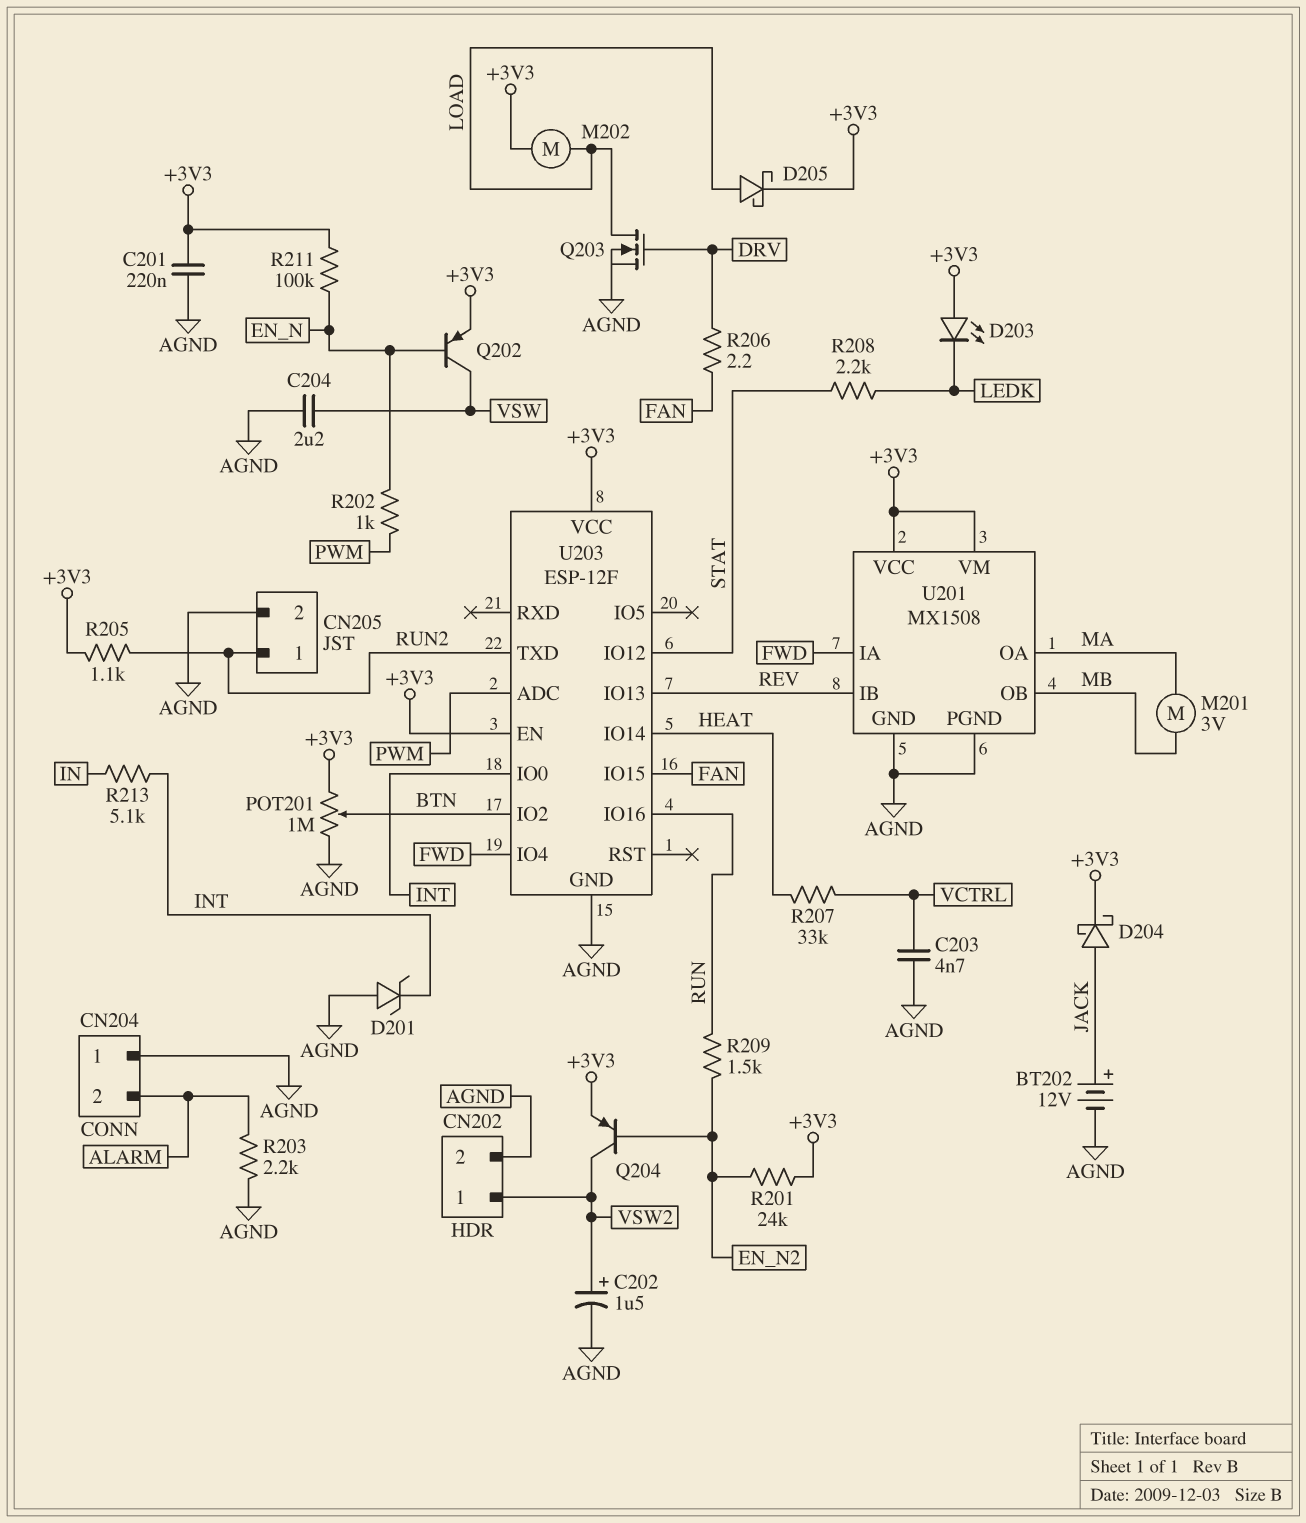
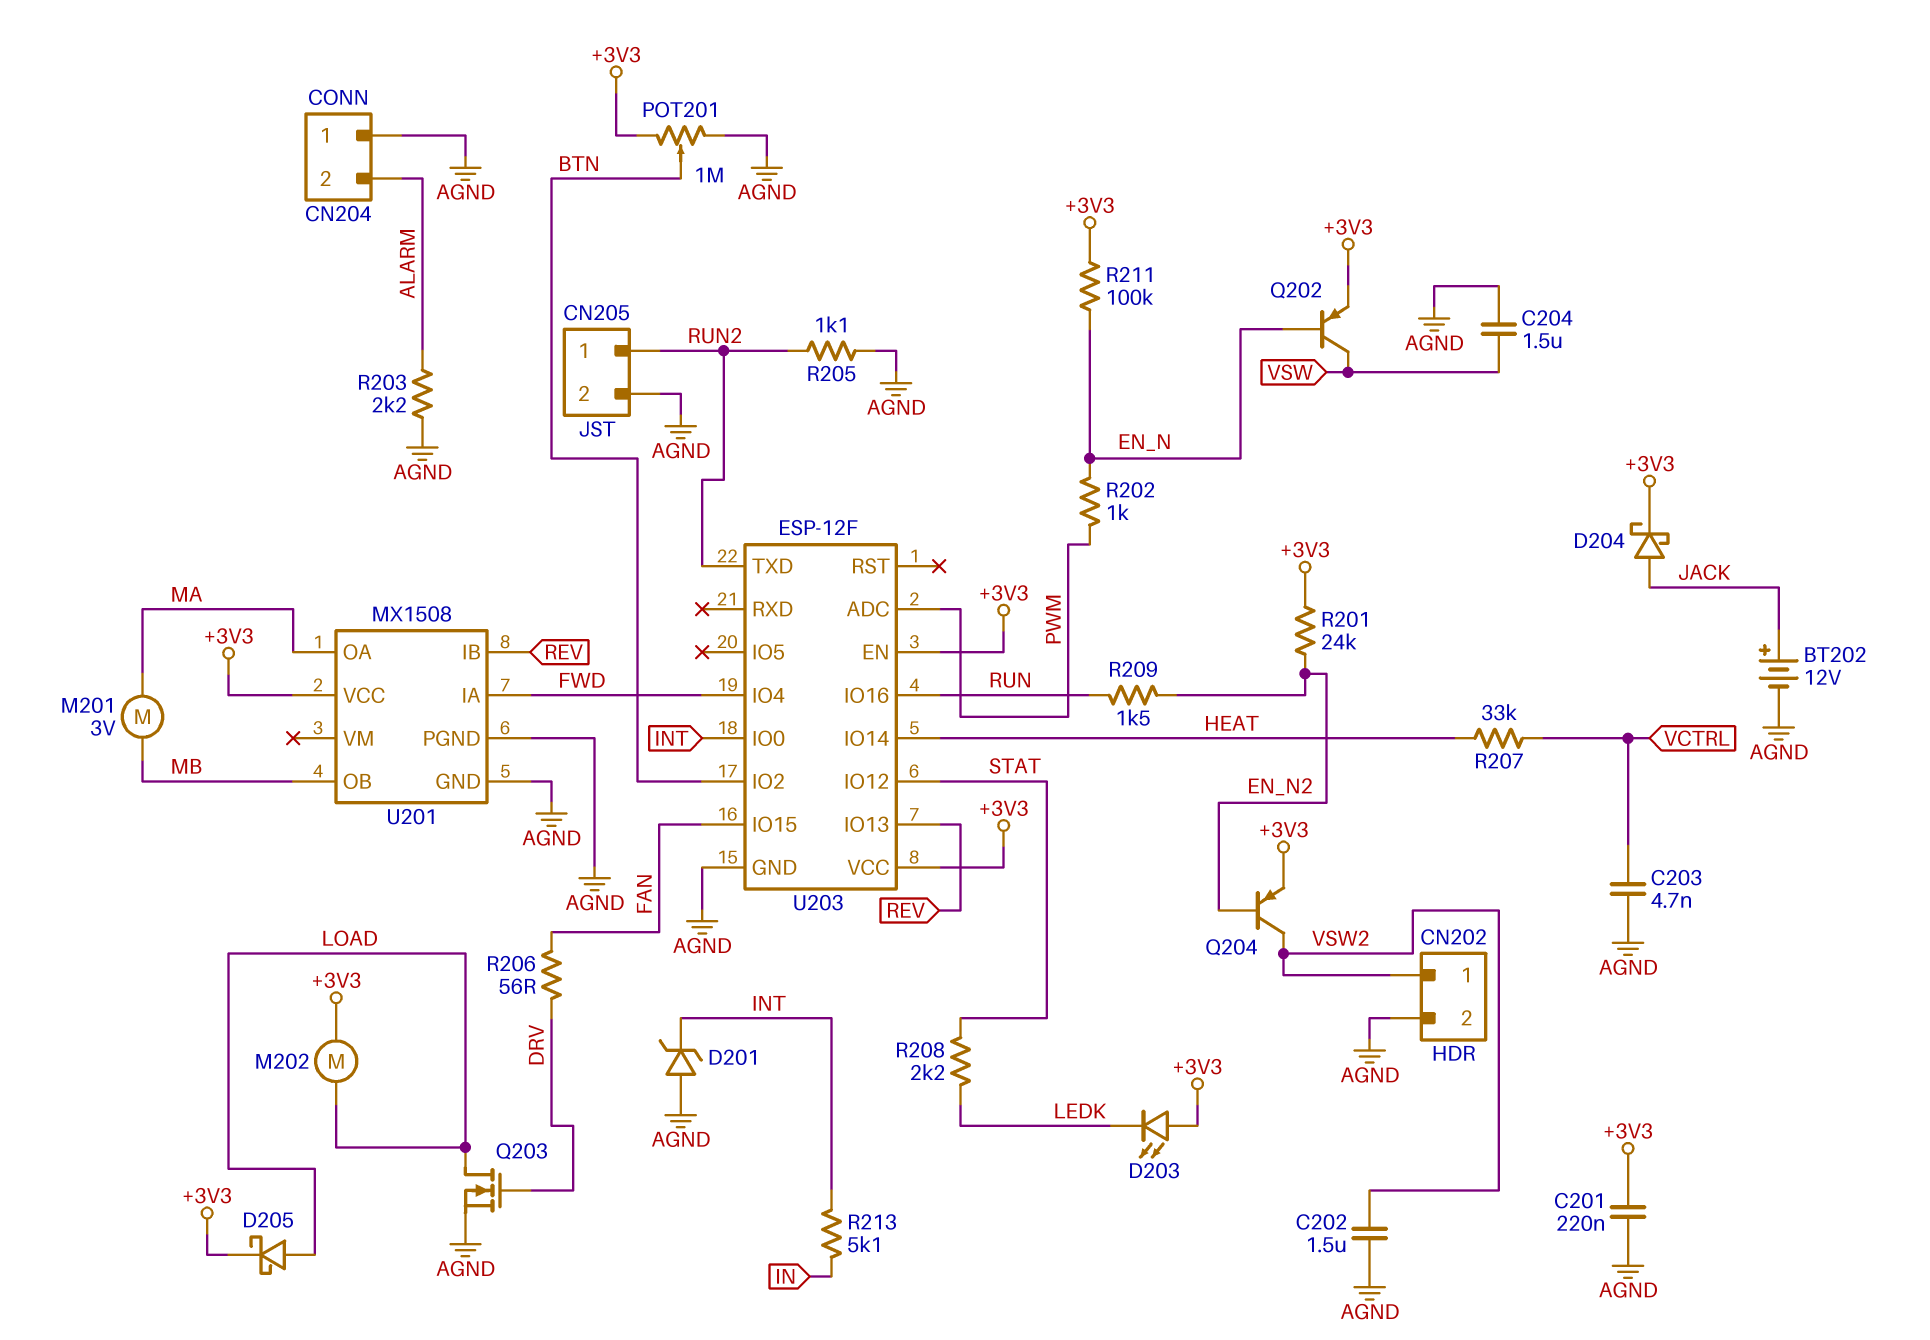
C202: 1.5uF (plus VSW2, minus AGND) -> 1.5uF (AGND, VSW2)
C204: 2.2uF (AGND, VSW) -> 1.5uF (AGND, VSW)
R205: 1.1k (+3V3, RUN2) -> 1.1k (AGND, RUN2)
R206: 2.2 (DRV, FAN) -> 56 (DRV, FAN)
U201 pin VM: +3V3 -> none

